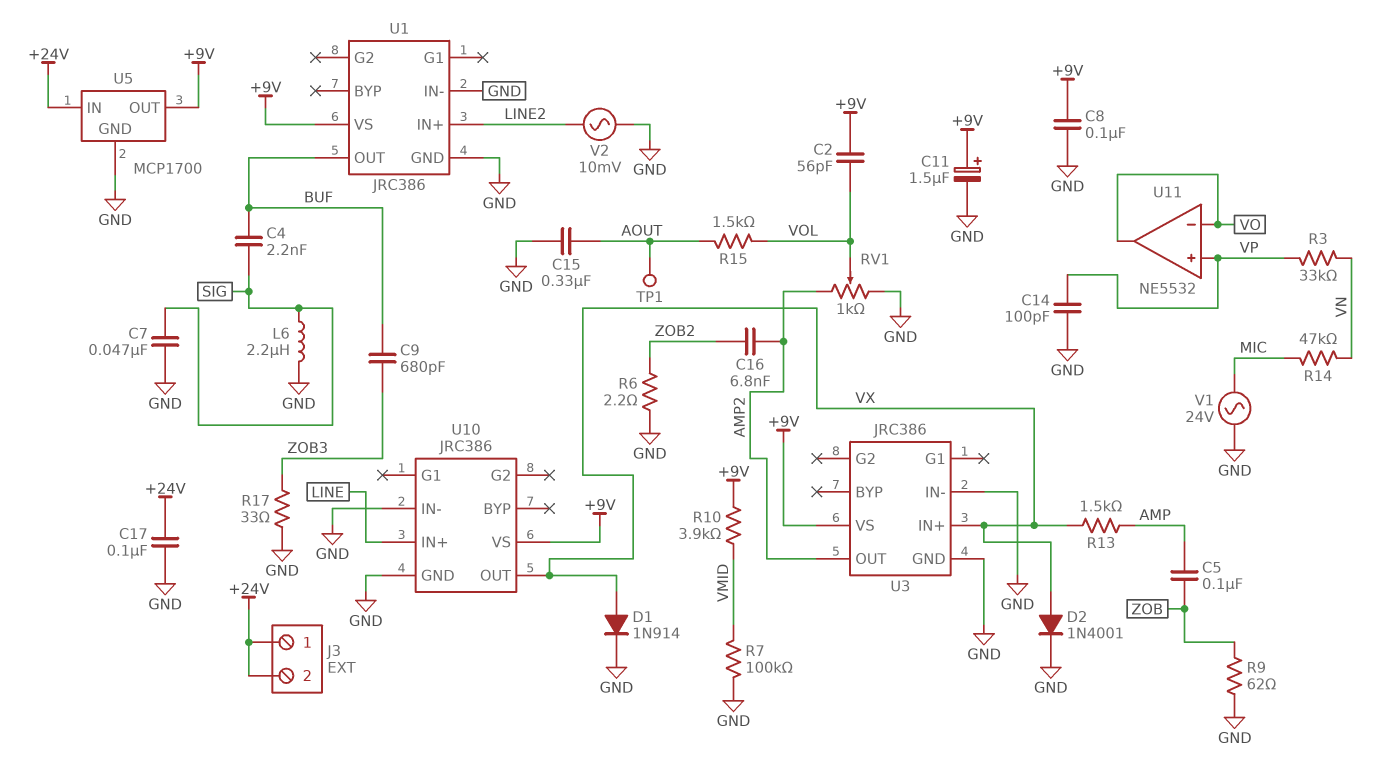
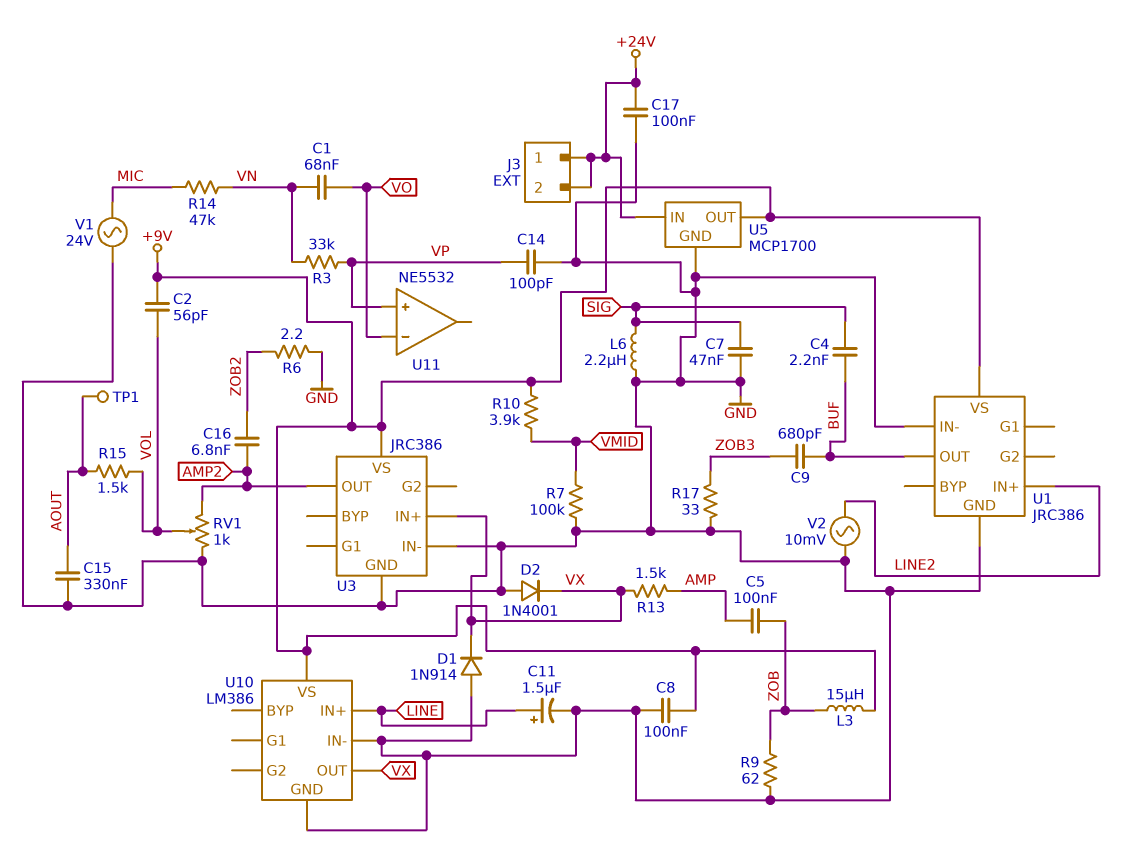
C1: none -> 68nF (VN, VO)
C11: 1.5uF (plus +9V, minus GND) -> 1.5uF (plus LINE, minus GND)
D1: diode 1N914 (A VX, K GND) -> diode 1N914 (A GND, K VX)
D2: diode 1N4001 (A VX, K GND) -> diode 1N4001 (A GND, K VX)
L3: none -> 15uH (+9V, ZOB)
U10: JRC386 -> LM386
U11 pin out: VO -> none

